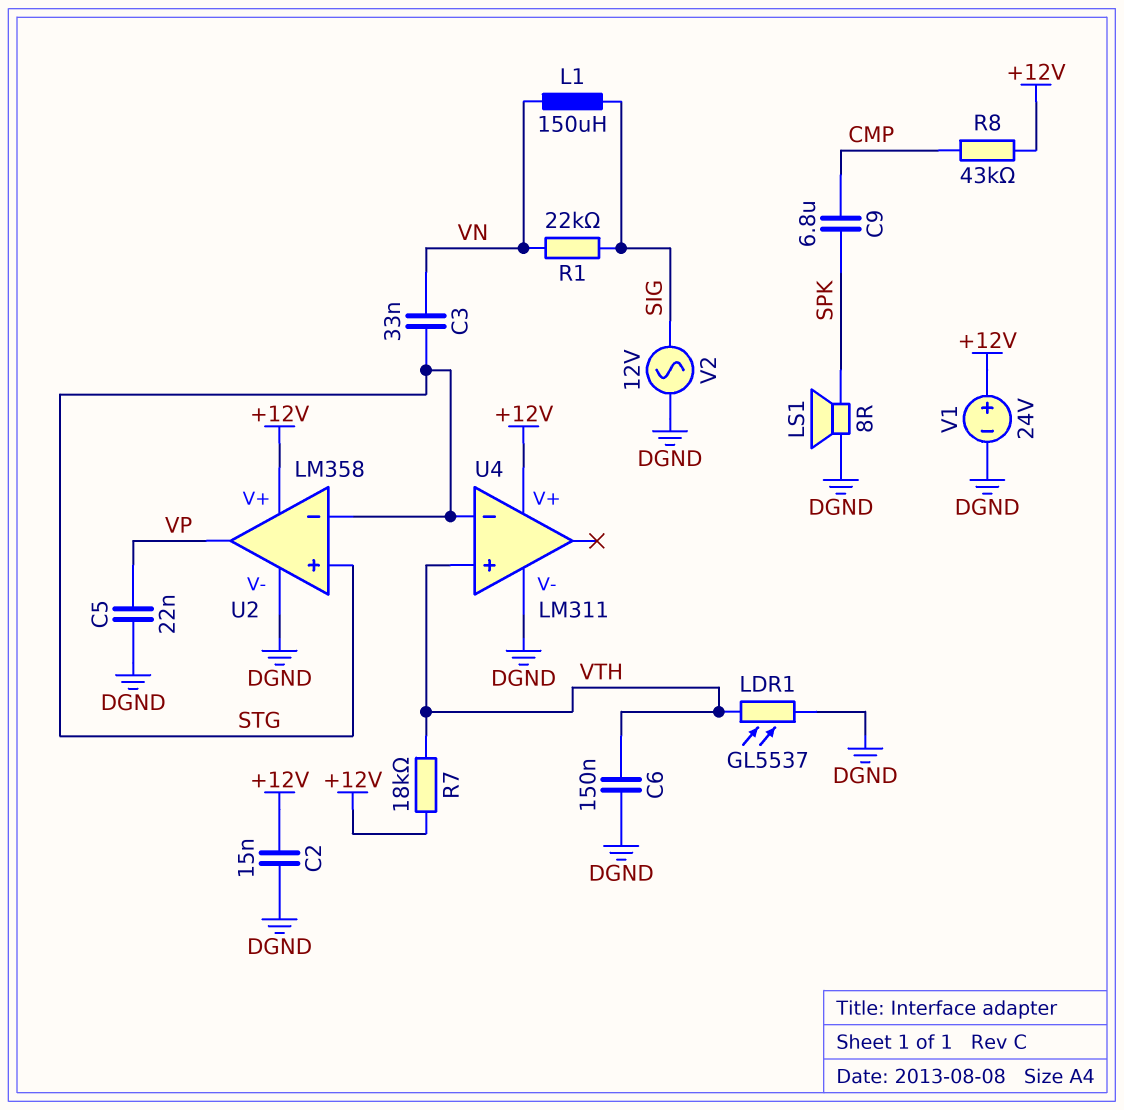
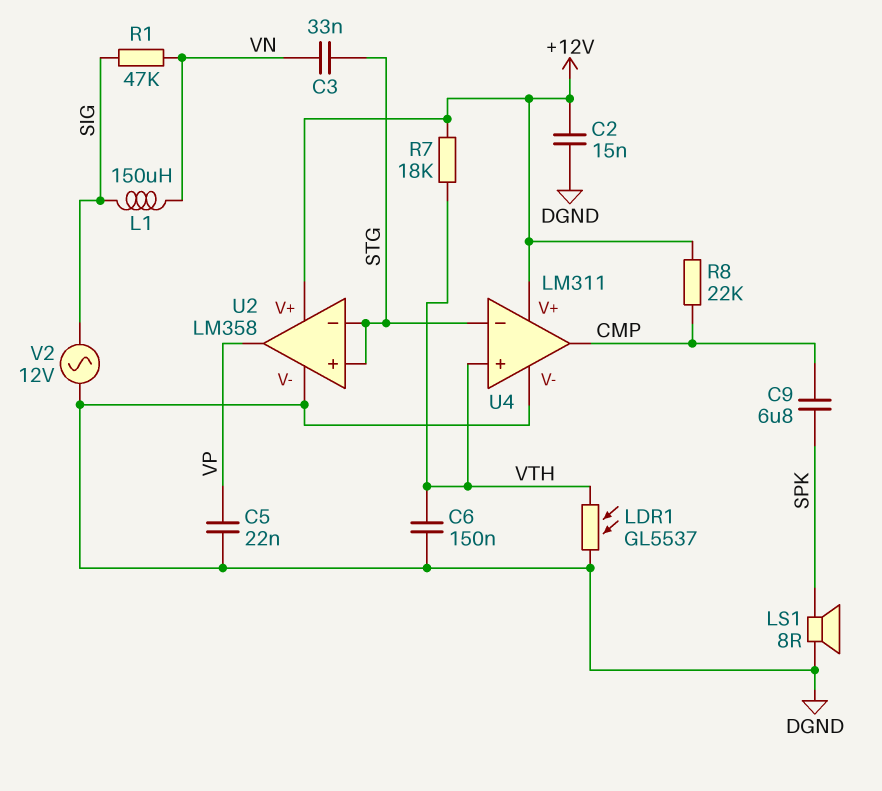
R1: 22k (SIG, VN) -> 47k (SIG, VN)
R8: 43k (+12V, CMP) -> 22k (+12V, CMP)
U4 pin out: none -> CMP
V1: 24V (plus +12V, minus DGND) -> none

